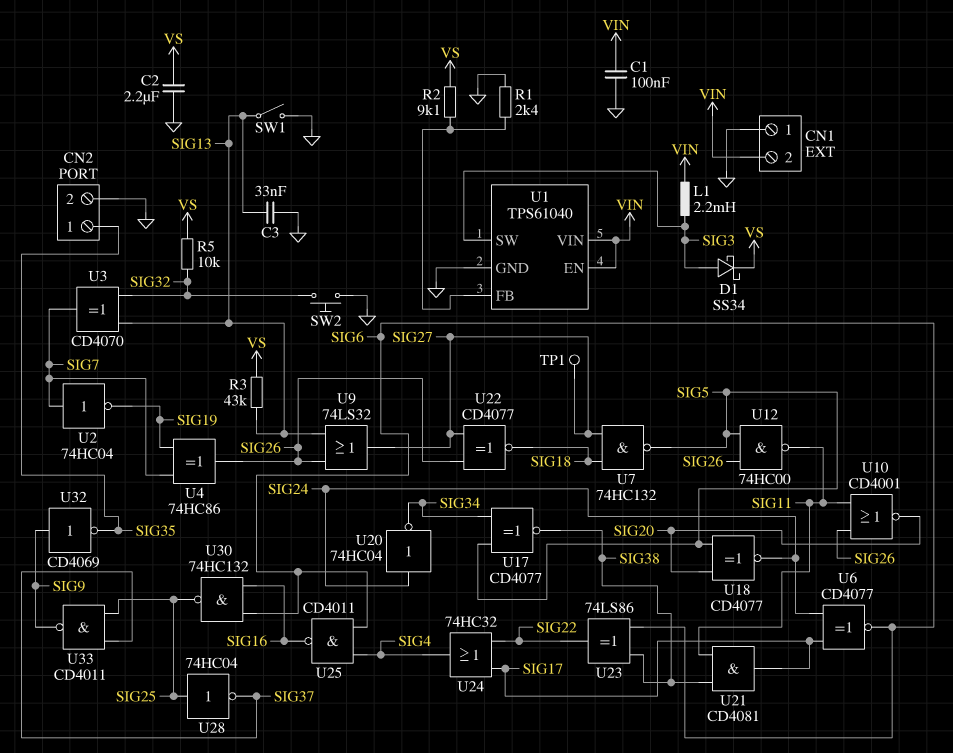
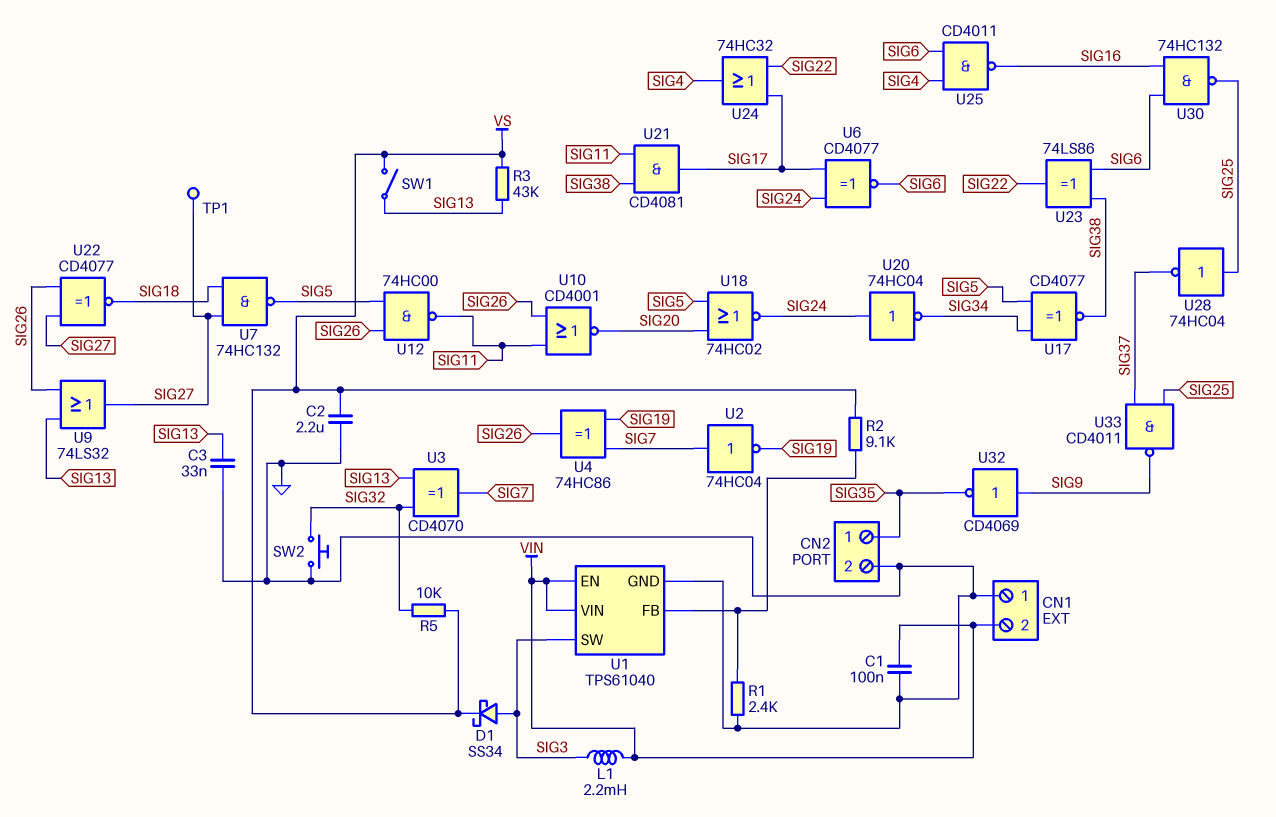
SW1: switch (GND, SIG13) -> switch (SIG13, VS)
U18: XNOR CD4077 (in SIG5, in SIG20, out SIG24) -> NOR 74HC02 (in SIG5, in SIG20, out SIG24)

